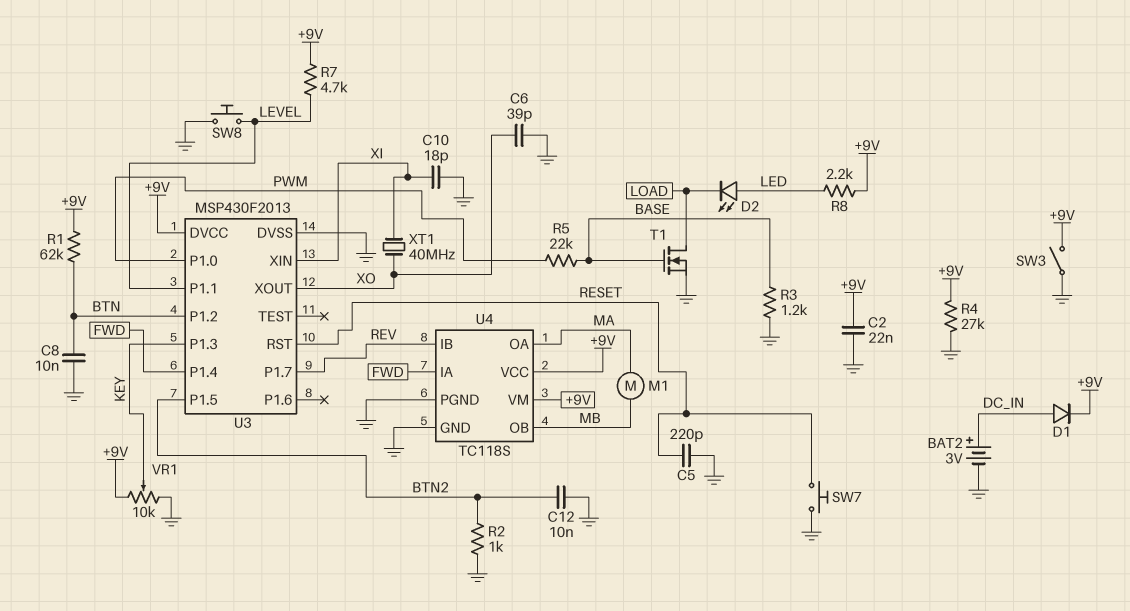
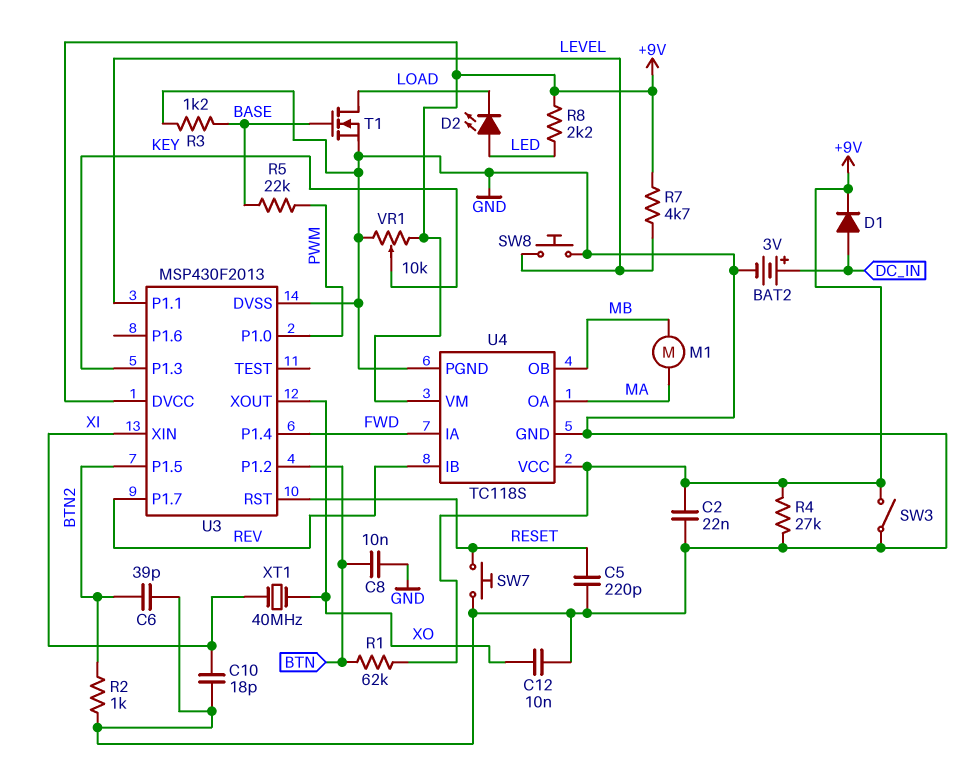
C6: 39pF (GND, XO) -> 39pF (BTN2, GND)
C12: 10nF (BTN2, GND) -> 10nF (GND, XO)

